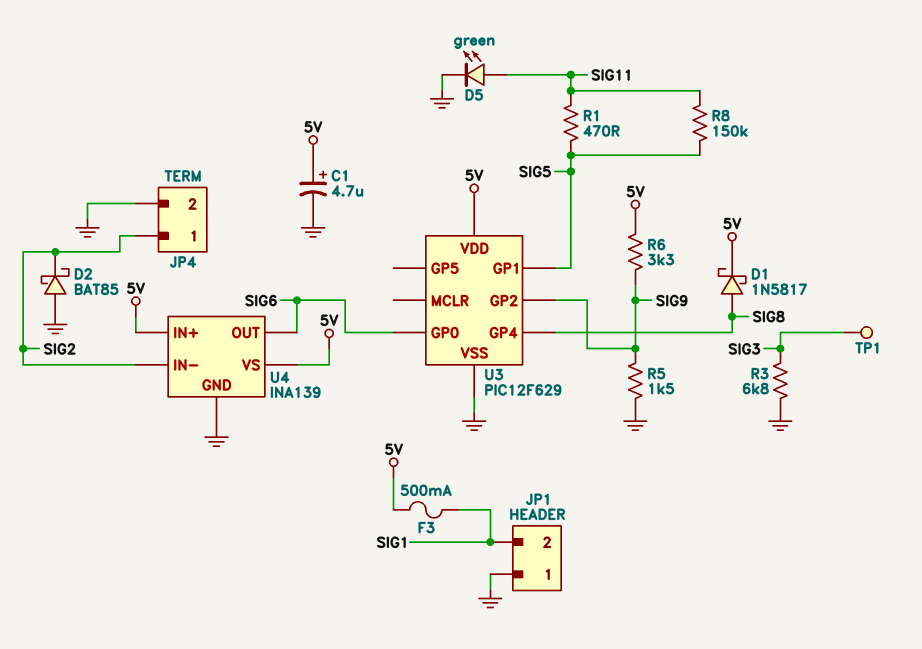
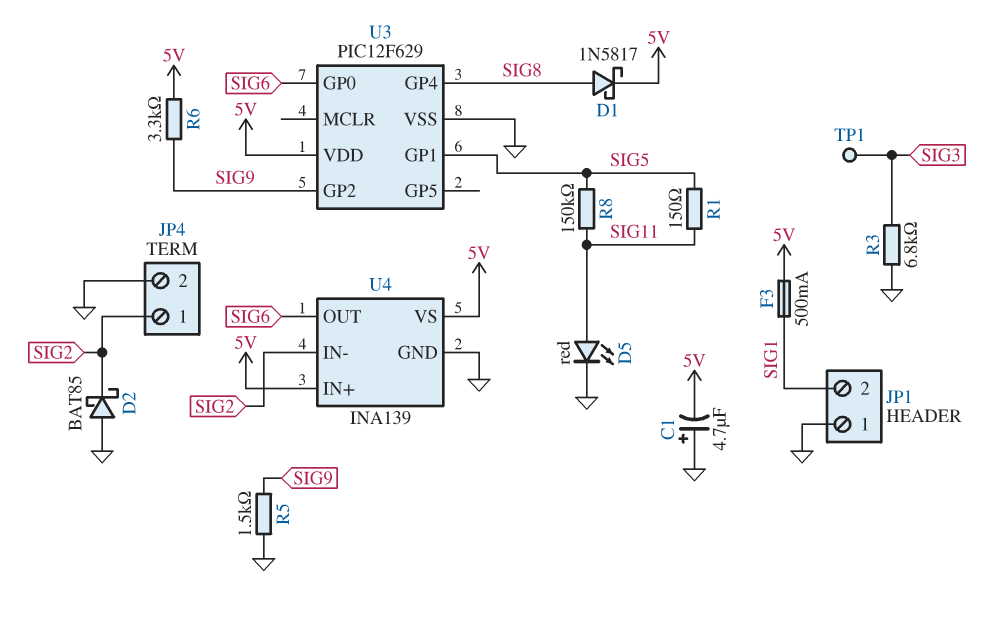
C1: 4.7uF (plus 5V, minus GND) -> 4.7uF (plus GND, minus 5V)
D5: LED green (A SIG11, K GND) -> LED red (A SIG11, K GND)
R1: 470 (SIG5, SIG11) -> 150 (SIG5, SIG11)

